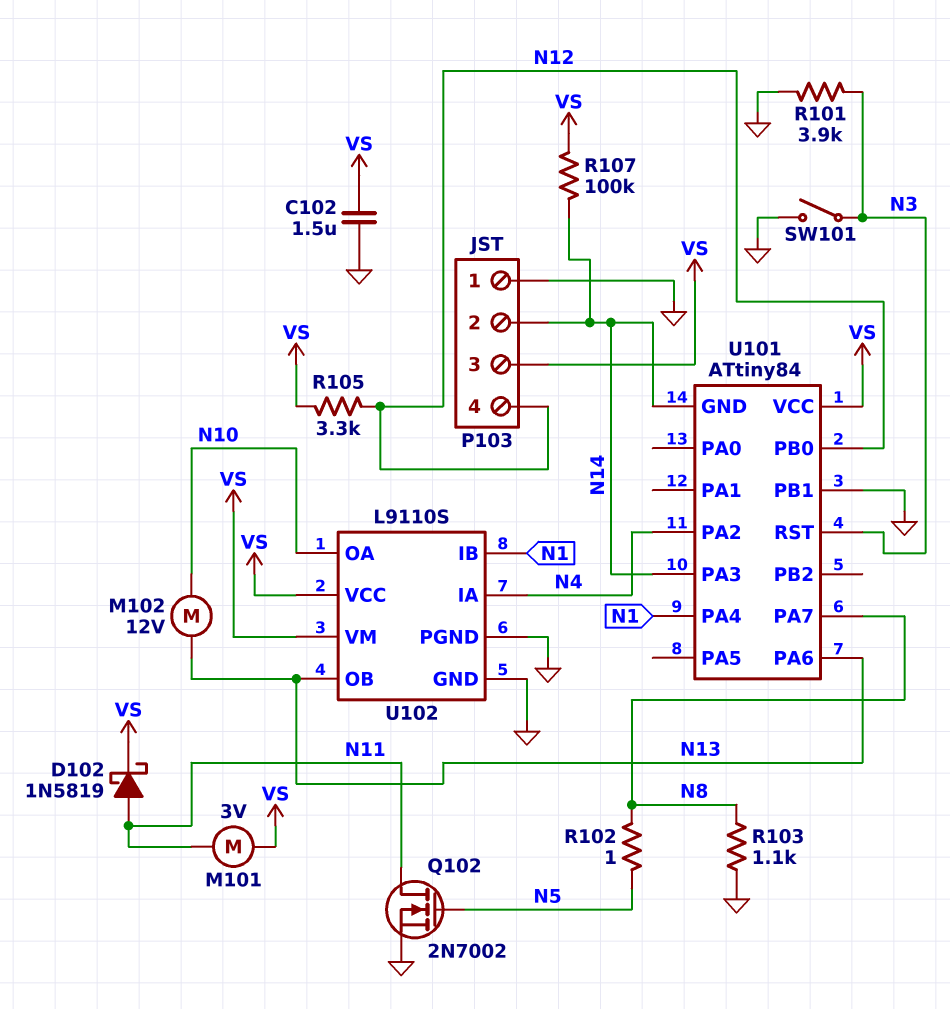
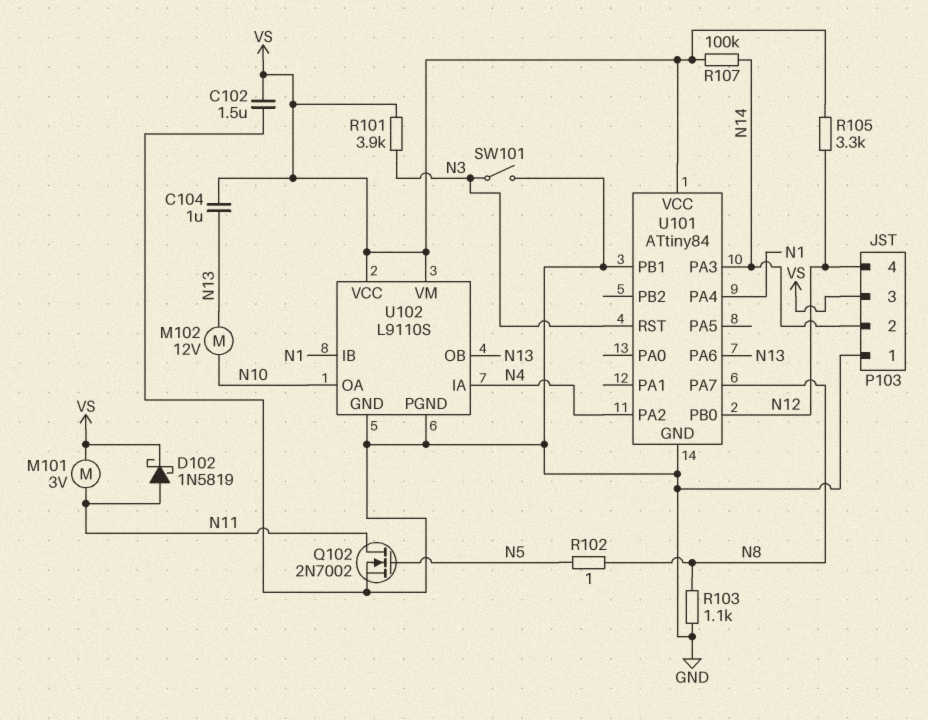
C104: none -> 1uF (N13, VS)
R101: 3.9k (GND, N3) -> 3.9k (N3, VS)
U101 pin GND: N14 -> GND

